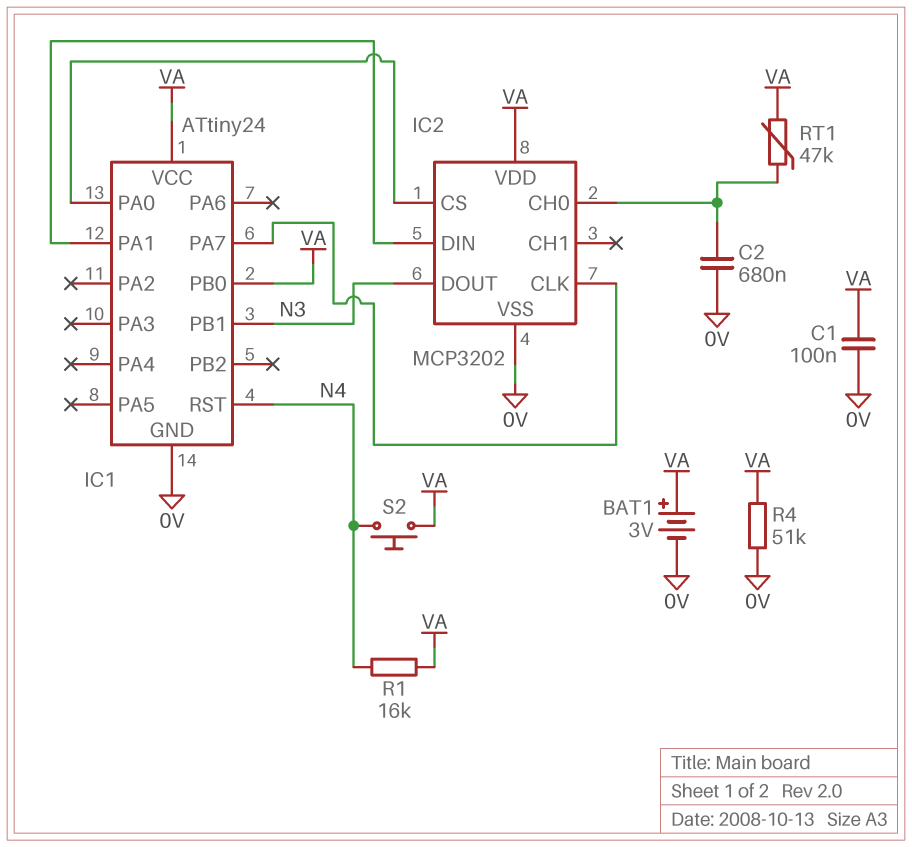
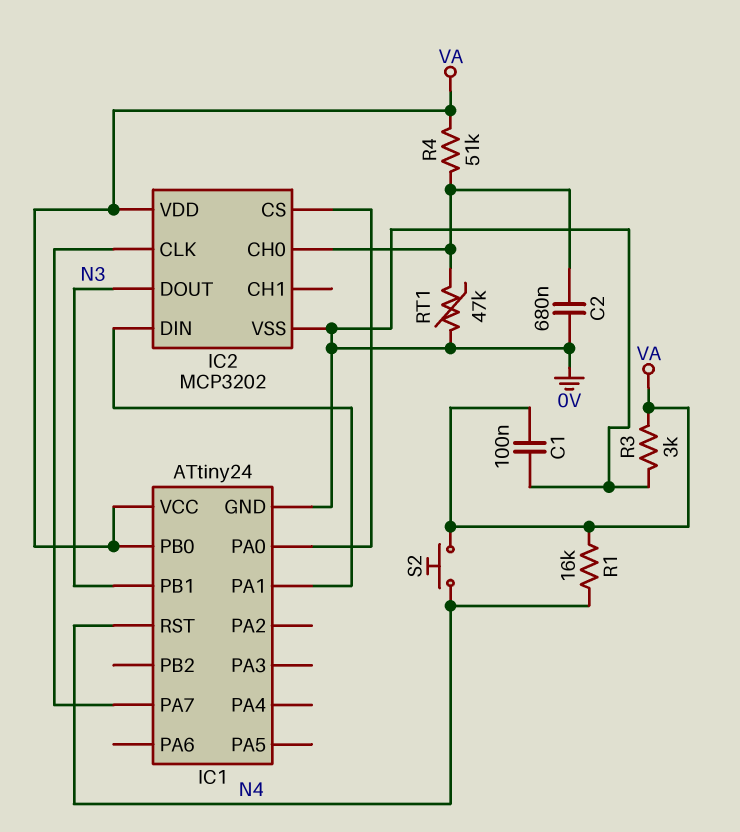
BAT1: 3V (plus VA, minus 0V) -> none
R3: none -> 3k (0V, VA)
R4: 51k (0V, VA) -> 51k (IC2/CH0, VA)
RT1: 47k (IC2/CH0, VA) -> 47k (0V, IC2/CH0)

